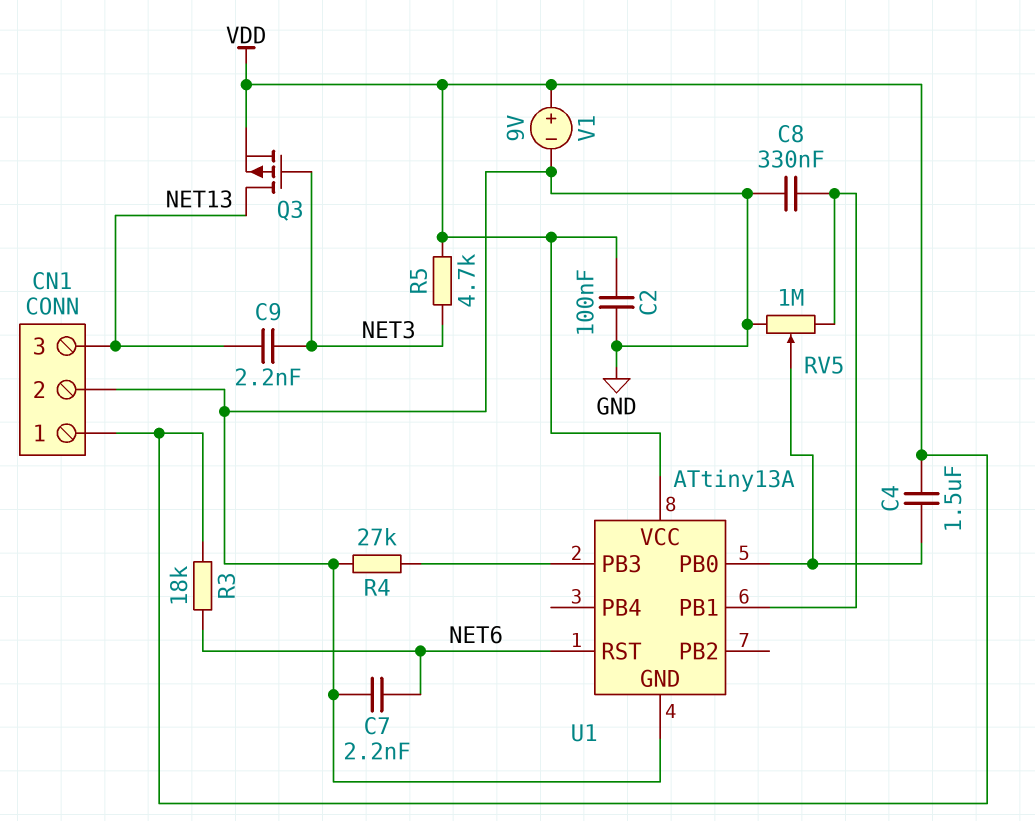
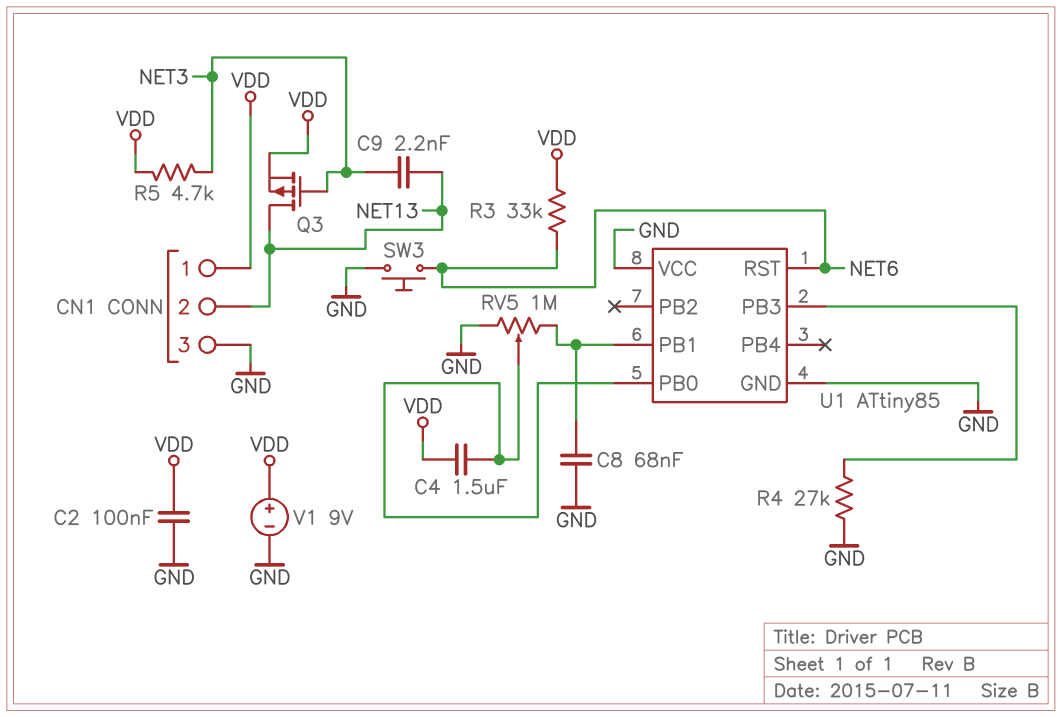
C7: 2.2nF (GND, NET6) -> none
C8: 330nF (GND, U1/PB1) -> 68nF (GND, U1/PB1)
CN1 pin 2: GND -> NET13
CN1 pin 3: NET13 -> GND
R3: 18k (NET6, VDD) -> 33k (NET6, VDD)
SW3: none -> button (GND, NET6)
U1: ATtiny13A -> ATtiny85
U1 pin VCC: VDD -> GND

